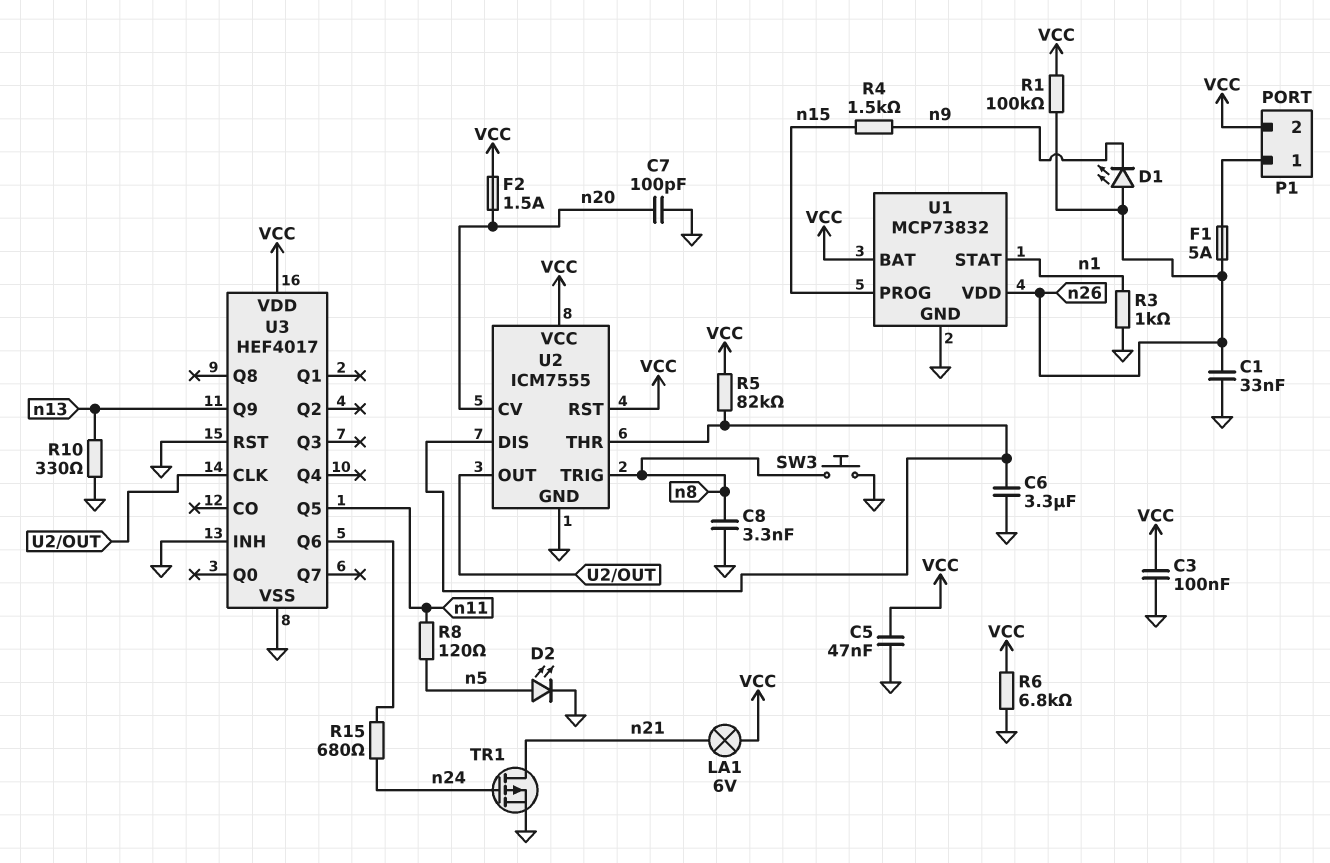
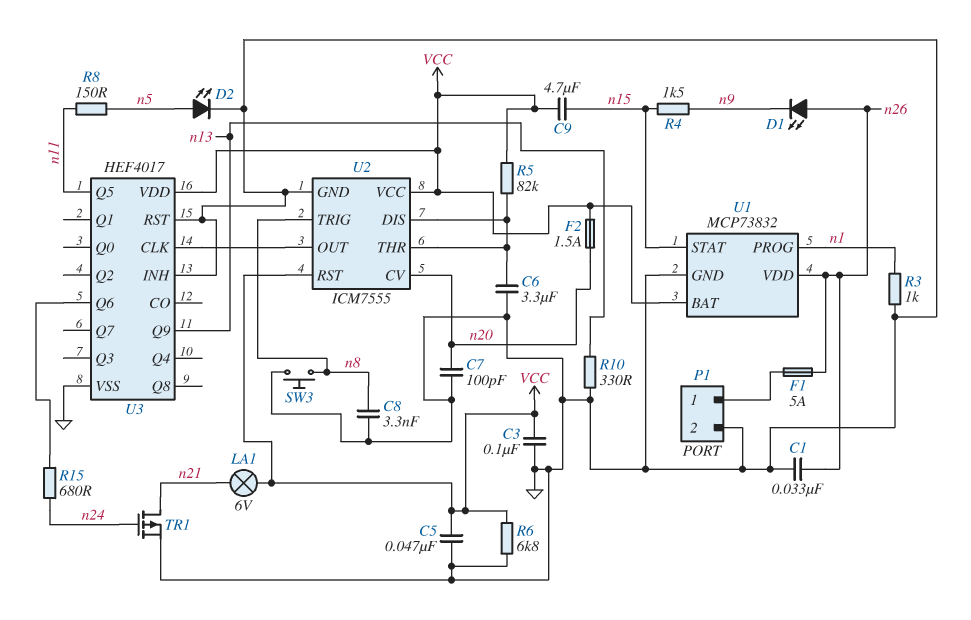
C9: none -> 4.7uF (VCC, n15)
P1 pin 2: VCC -> GND
R1: 100k (VCC, n26) -> none
R8: 120 (n5, n11) -> 150 (n5, n11)
U1 pin PROG: n15 -> n1
U1 pin STAT: n1 -> n15

